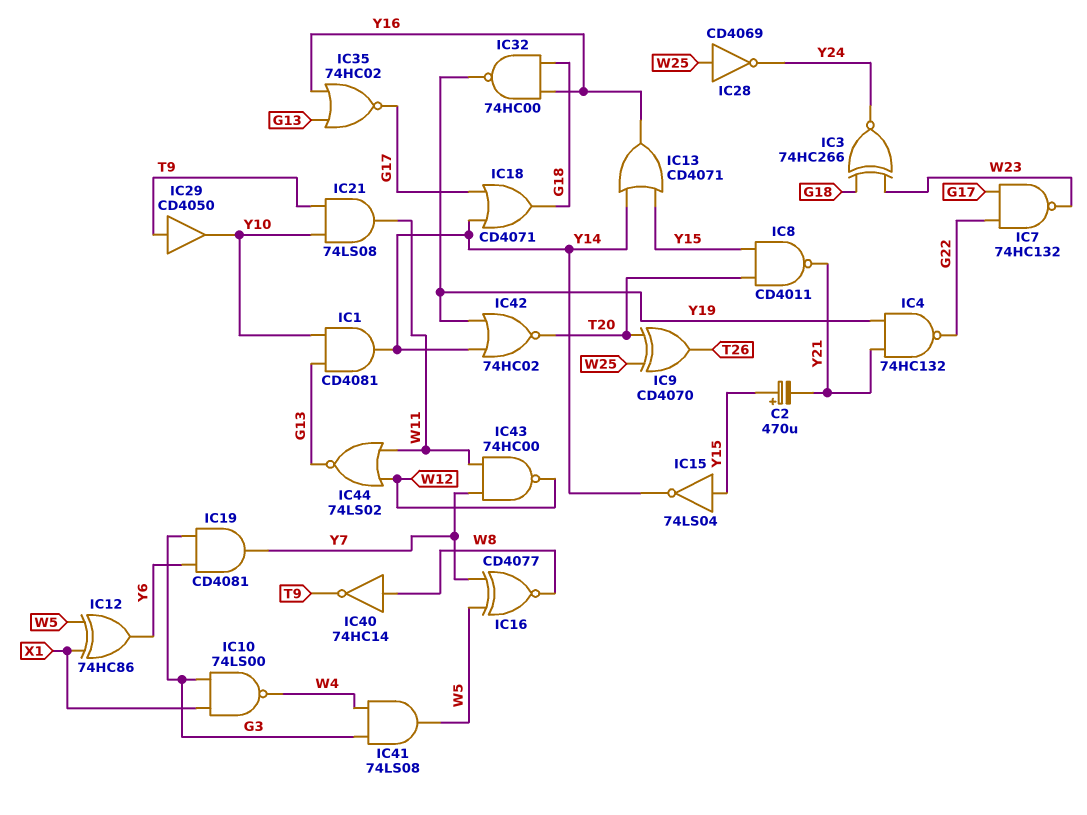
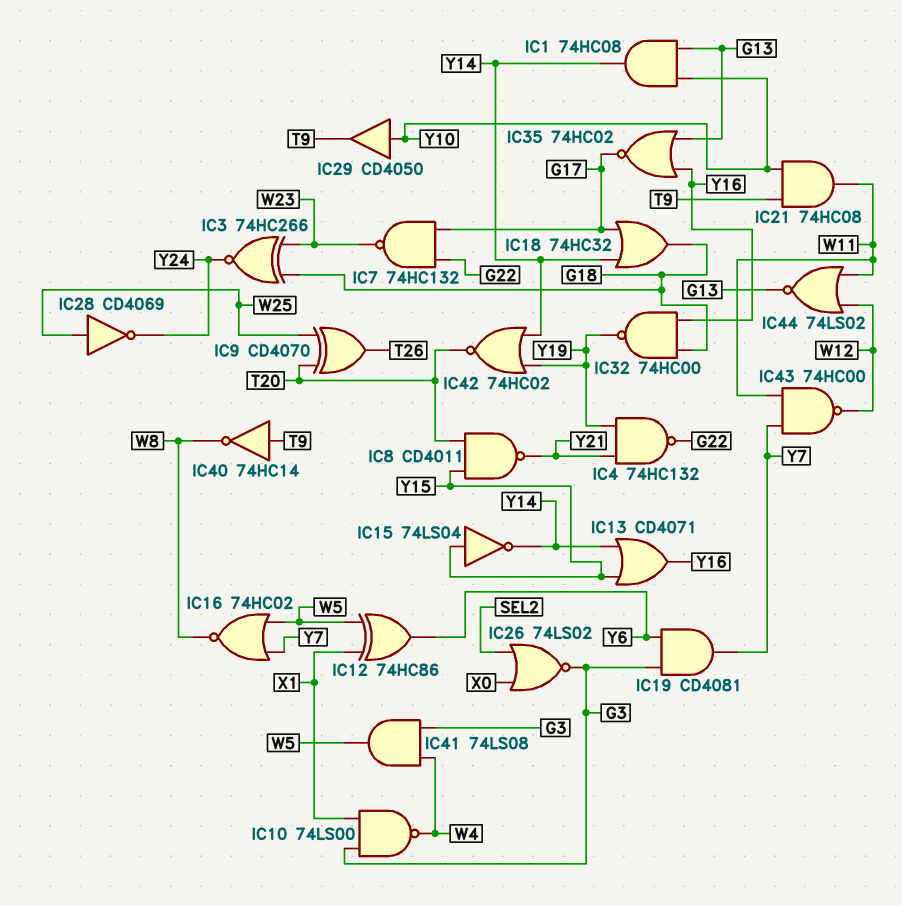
C2: 470uF (plus Y15, minus Y21) -> none
IC1: AND CD4081 (in G13, in Y10, out Y14) -> AND 74HC08 (in G13, in Y10, out Y14)
IC16: XNOR CD4077 (in W5, in Y7, out W8) -> NOR 74HC02 (in W5, in Y7, out W8)
IC18: OR CD4071 (in G17, in Y14, out G18) -> OR 74HC32 (in G17, in Y14, out G18)
IC21: AND 74LS08 (in T9, in Y10, out W11) -> AND 74HC08 (in T9, in Y10, out W11)
IC26: none -> NOR 74LS02 (in SEL2, in X0, out G3)
IC29: buffer CD4050 (in T9, out Y10) -> buffer CD4050 (in Y10, out T9)
IC40: NOT 74HC14 (in W8, out T9) -> NOT 74HC14 (in T9, out W8)

